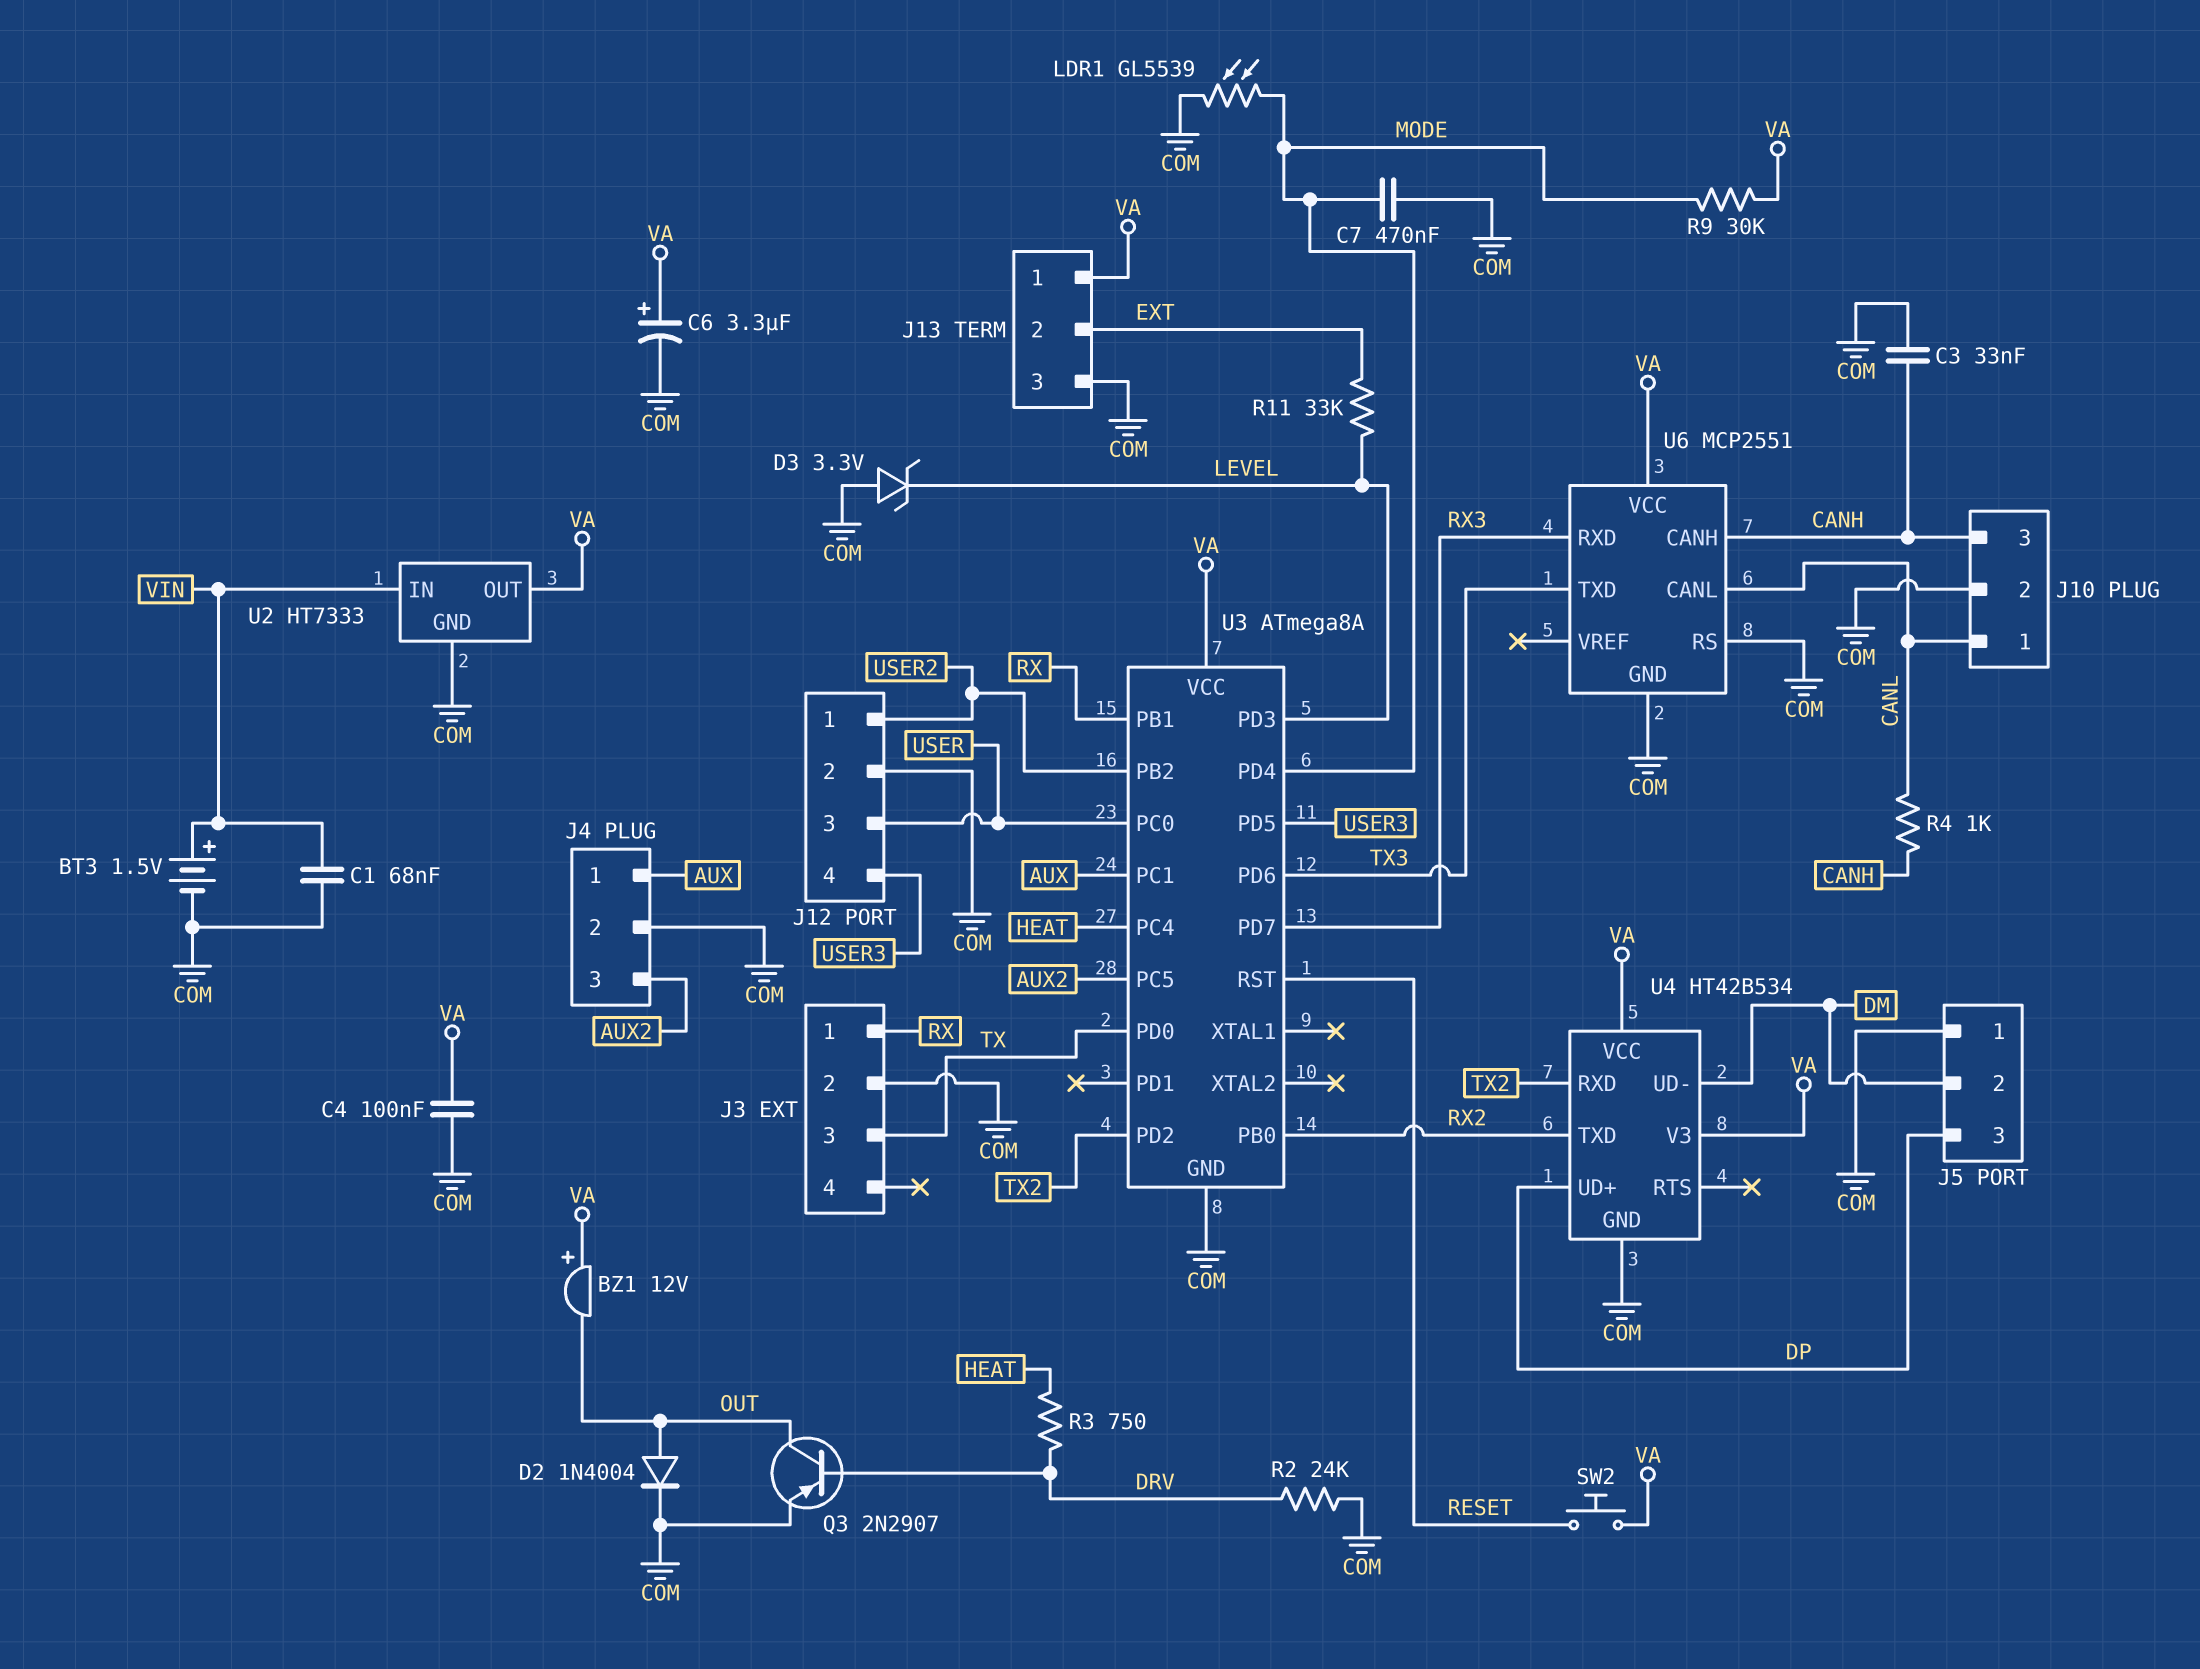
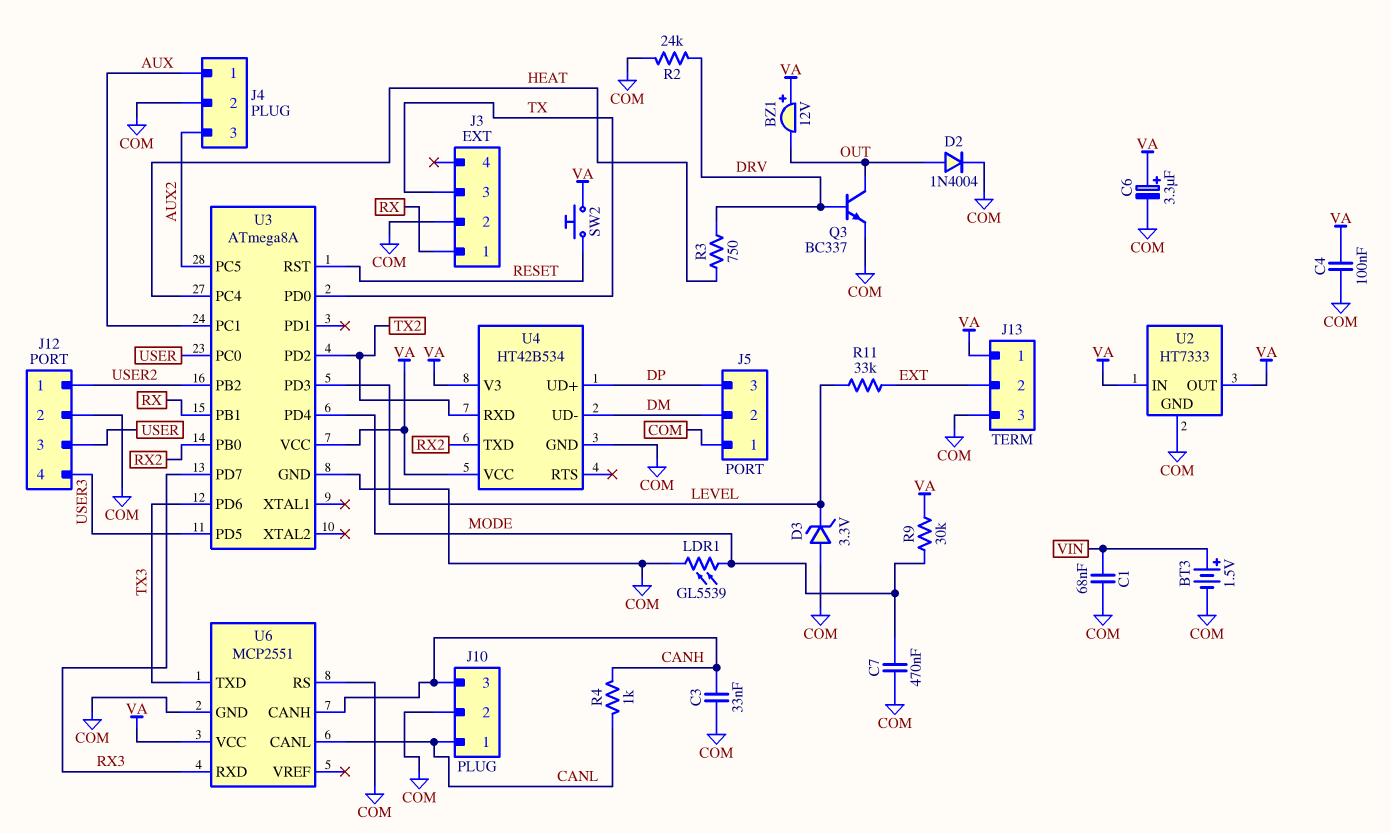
Q3: PNP 2N2907 (B DRV, C OUT, E COM) -> NPN BC337 (B DRV, C OUT, E COM)
U2 pin IN: VIN -> VA

